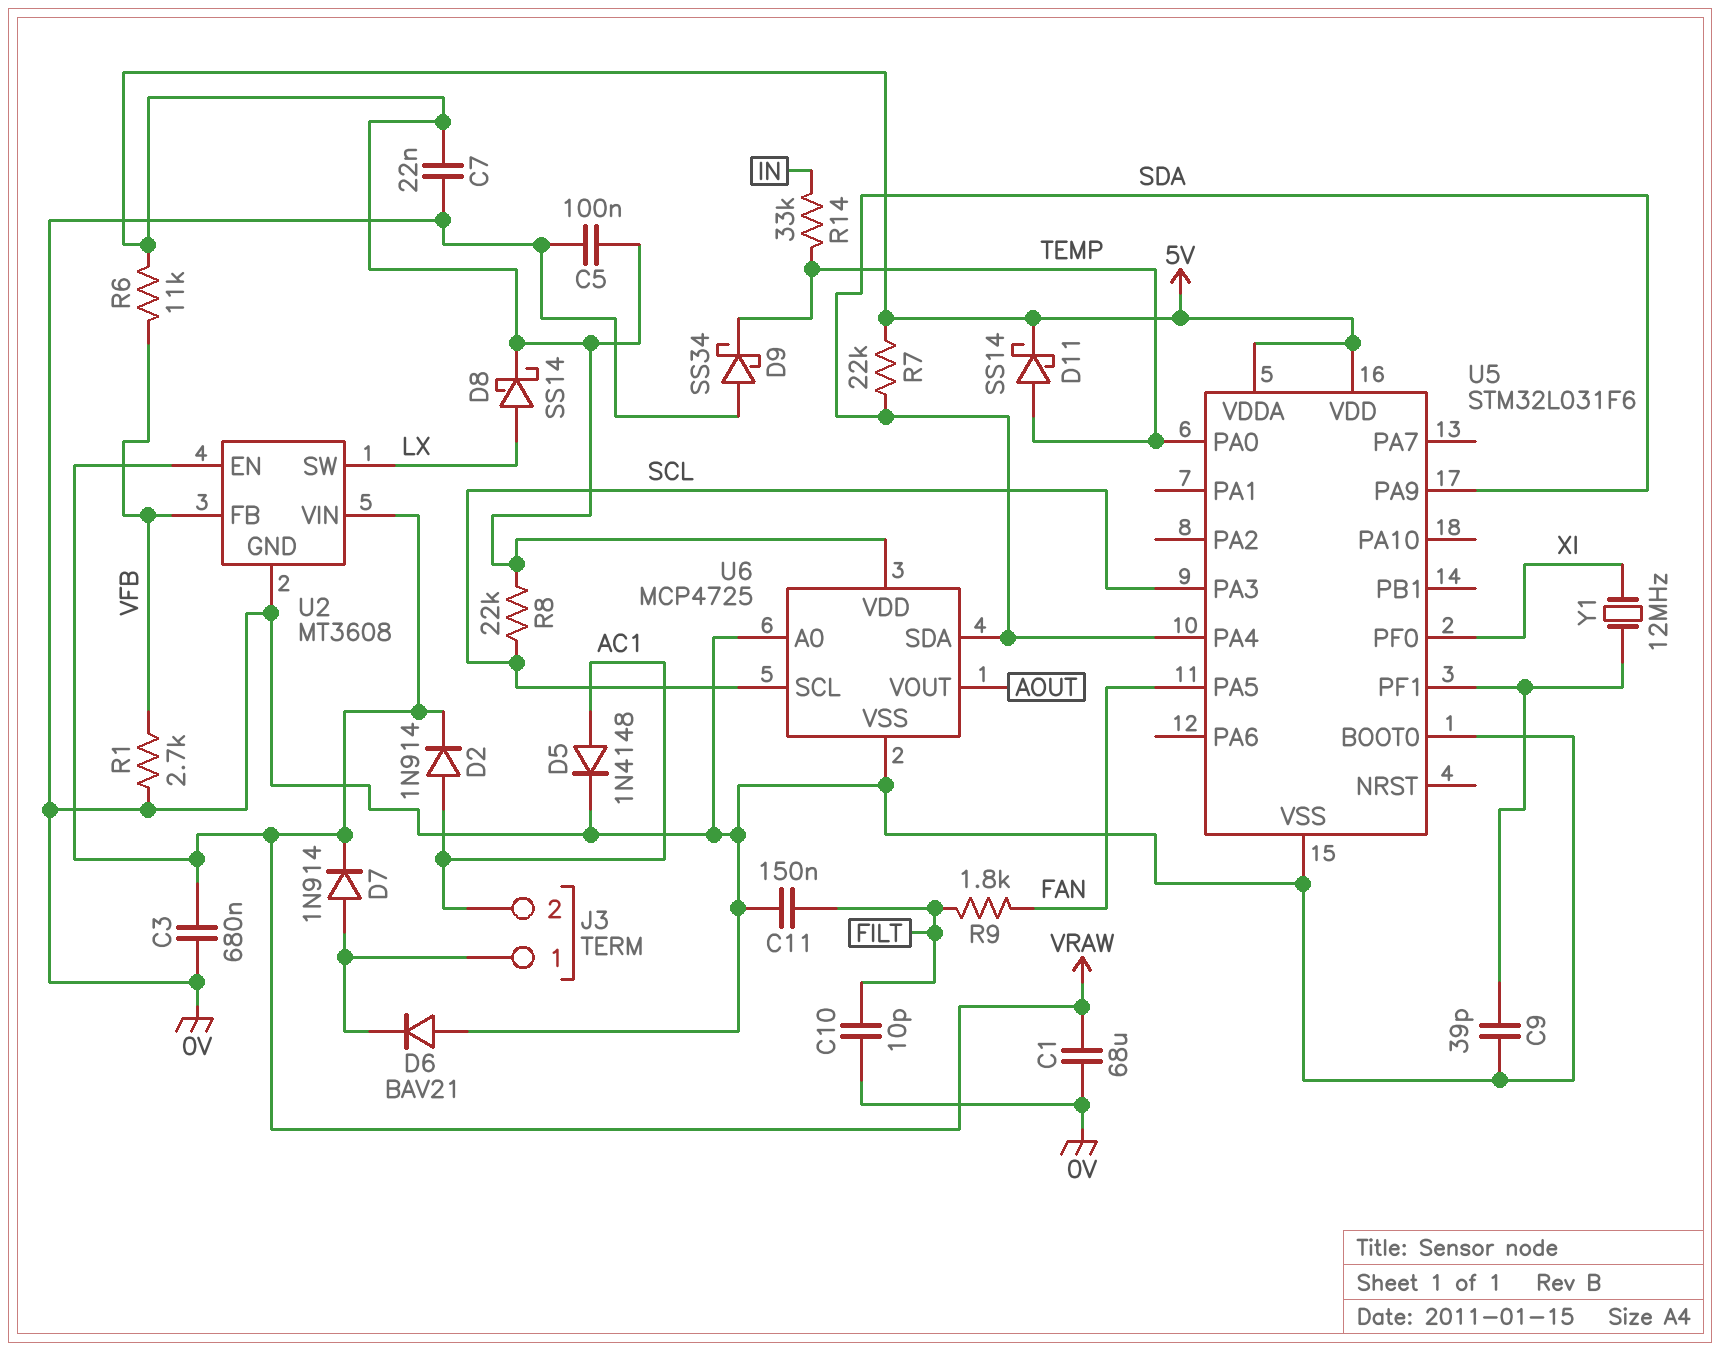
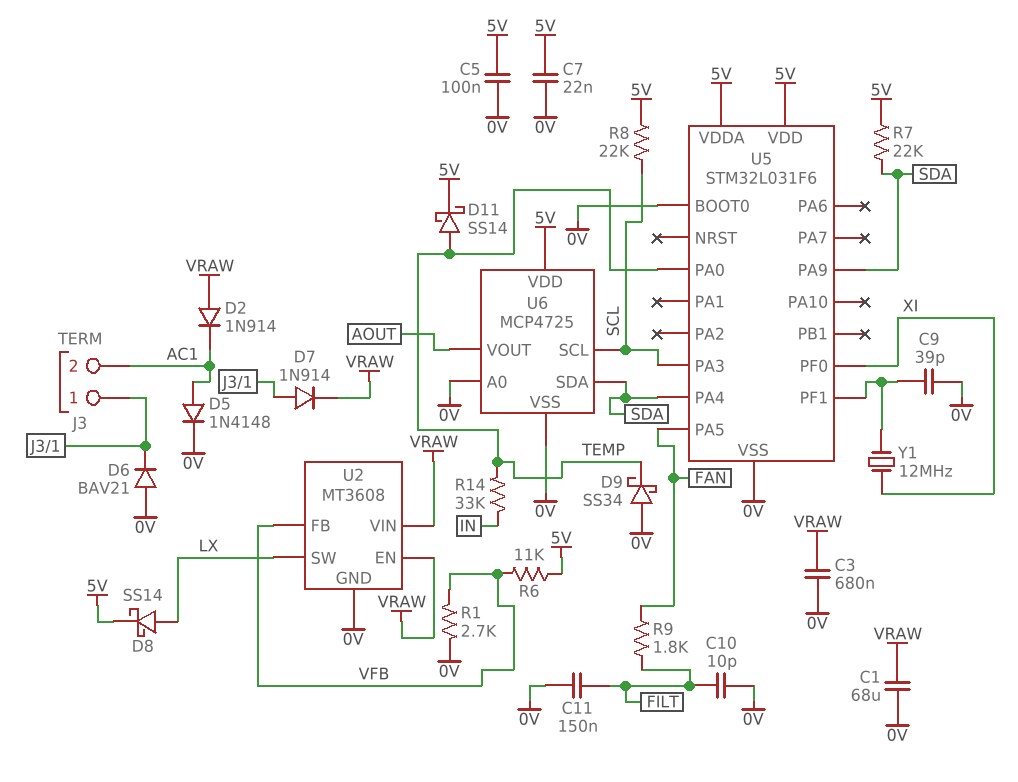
D2: diode 1N914 (A AC1, K VRAW) -> diode 1N914 (A VRAW, K AC1)

